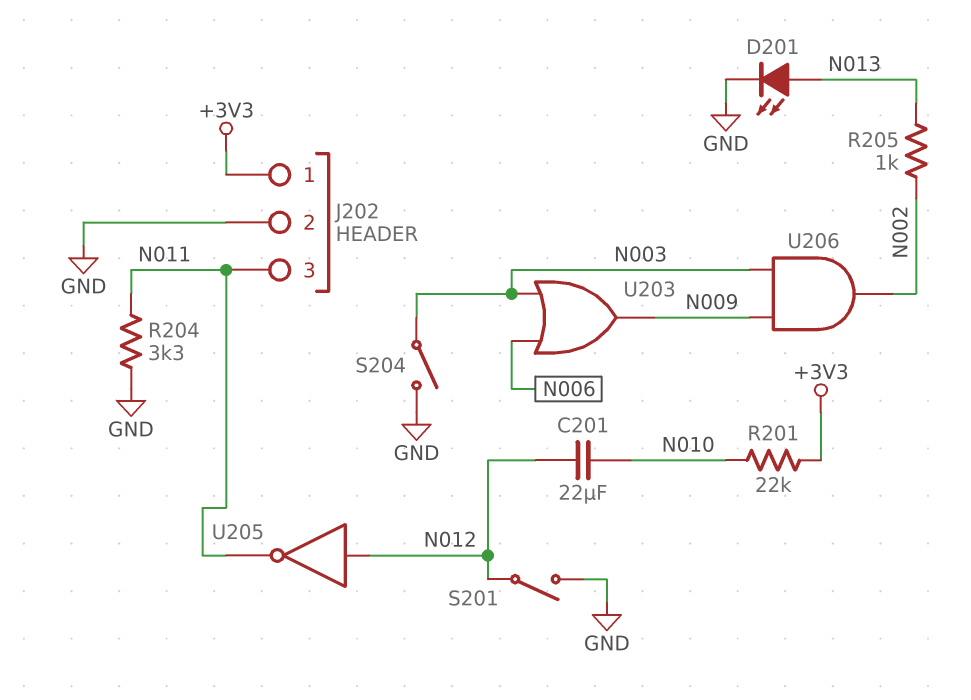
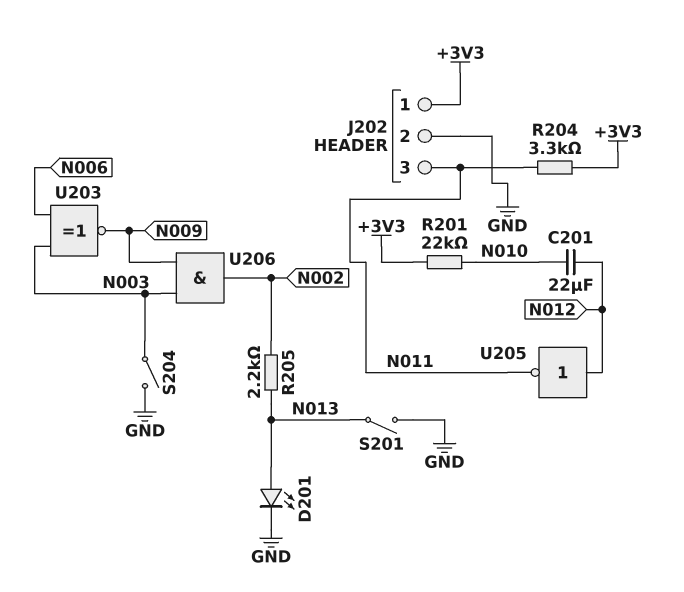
R204: 3.3k (GND, N011) -> 3.3k (+3V3, N011)
R205: 1k (N002, N013) -> 2.2k (N002, N013)
S201: switch (GND, N012) -> switch (GND, N013)
U203: OR (in N003, in N006, out N009) -> XNOR (in N003, in N006, out N009)

